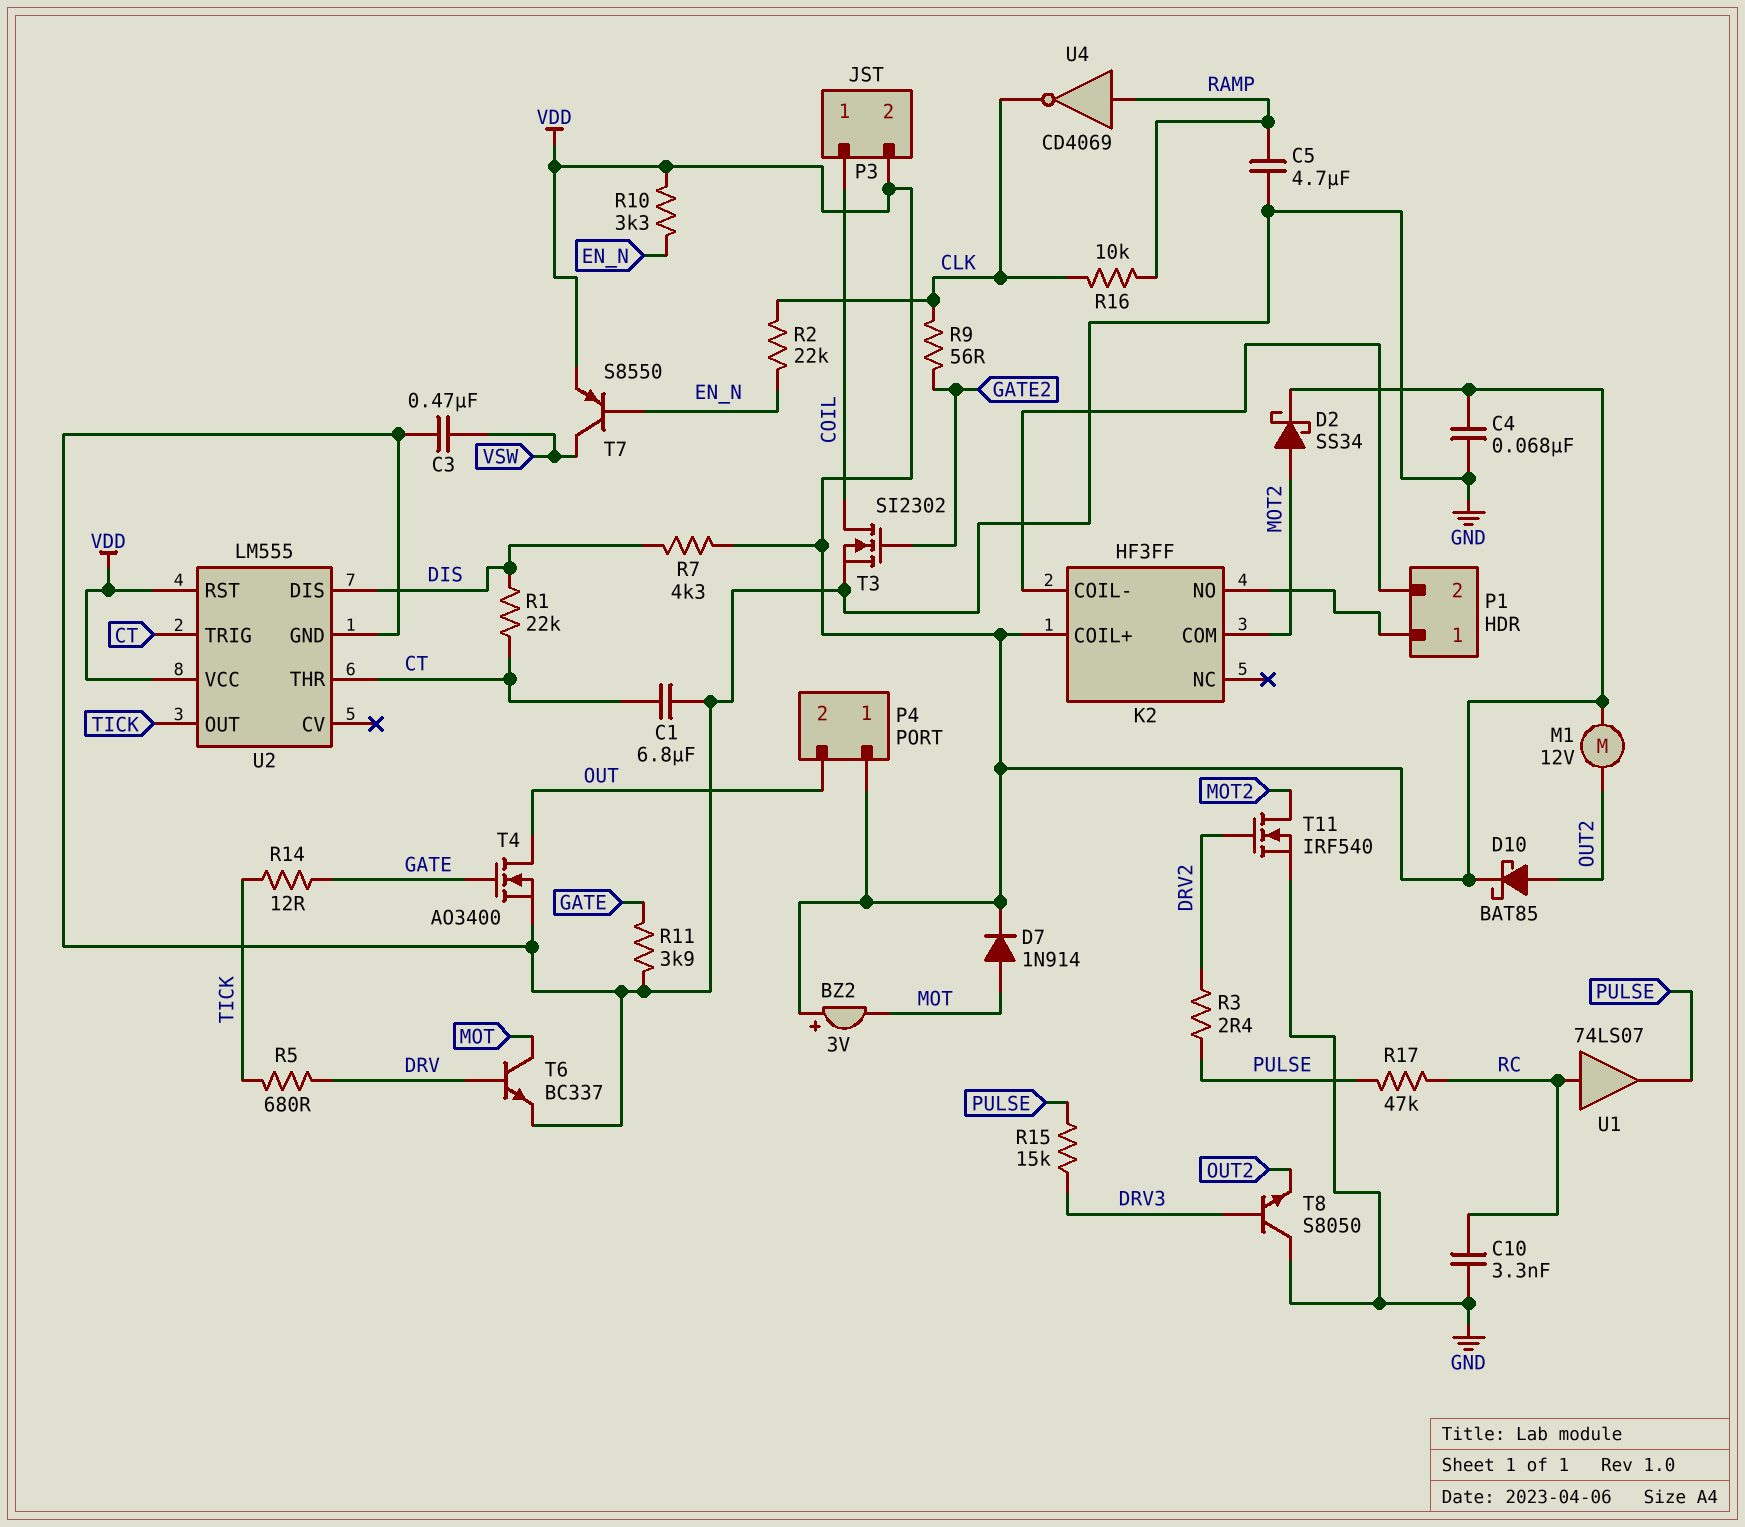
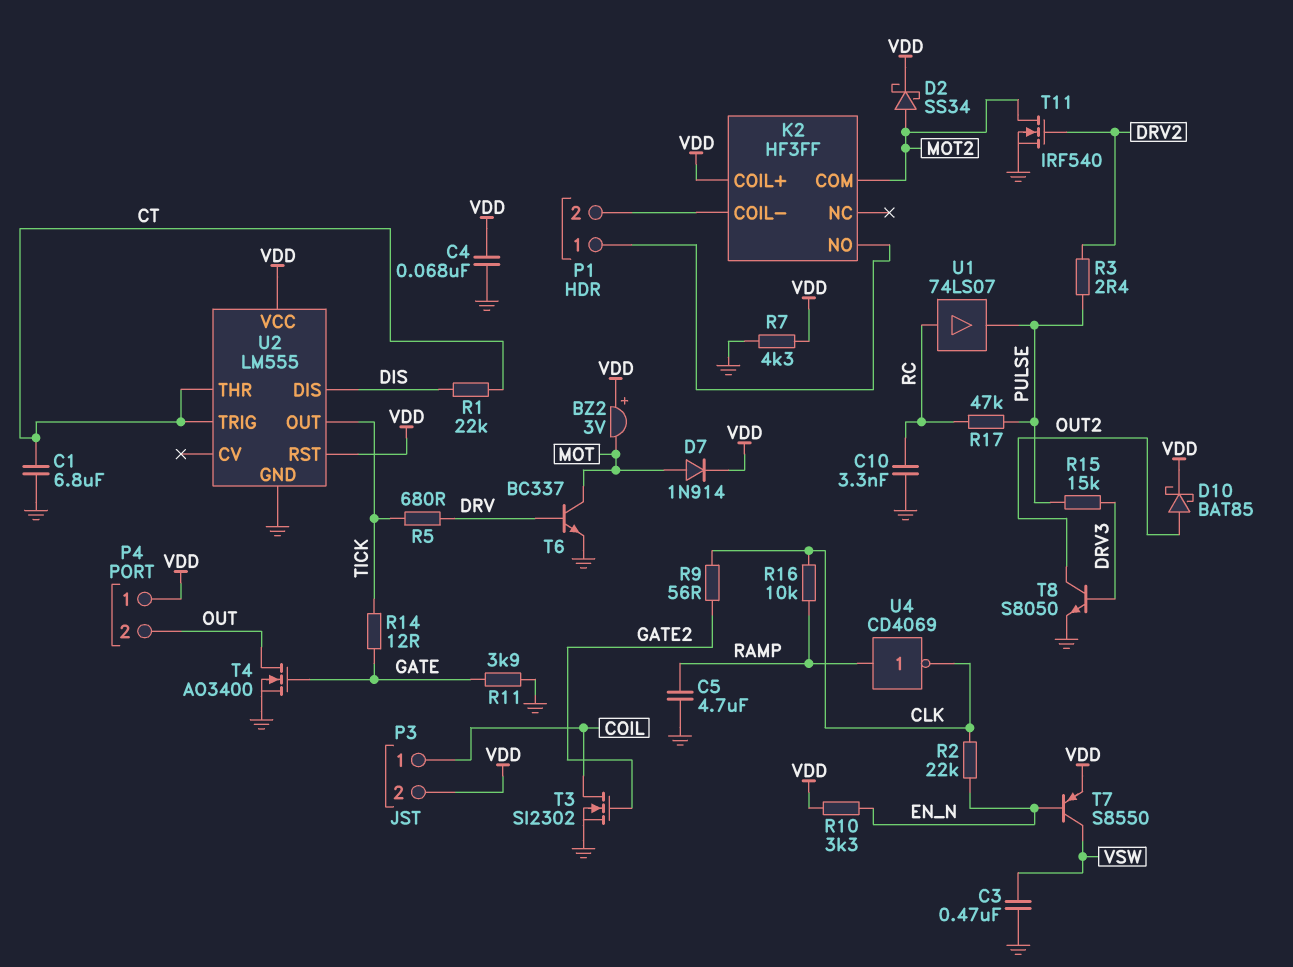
M1: motor 12V (OUT2, VDD) -> none
R7: 4.3k (DIS, VDD) -> 4.3k (GND, VDD)
T8: NPN S8050 (B DRV3, C GND, E OUT2) -> NPN S8050 (B DRV3, C OUT2, E GND)

